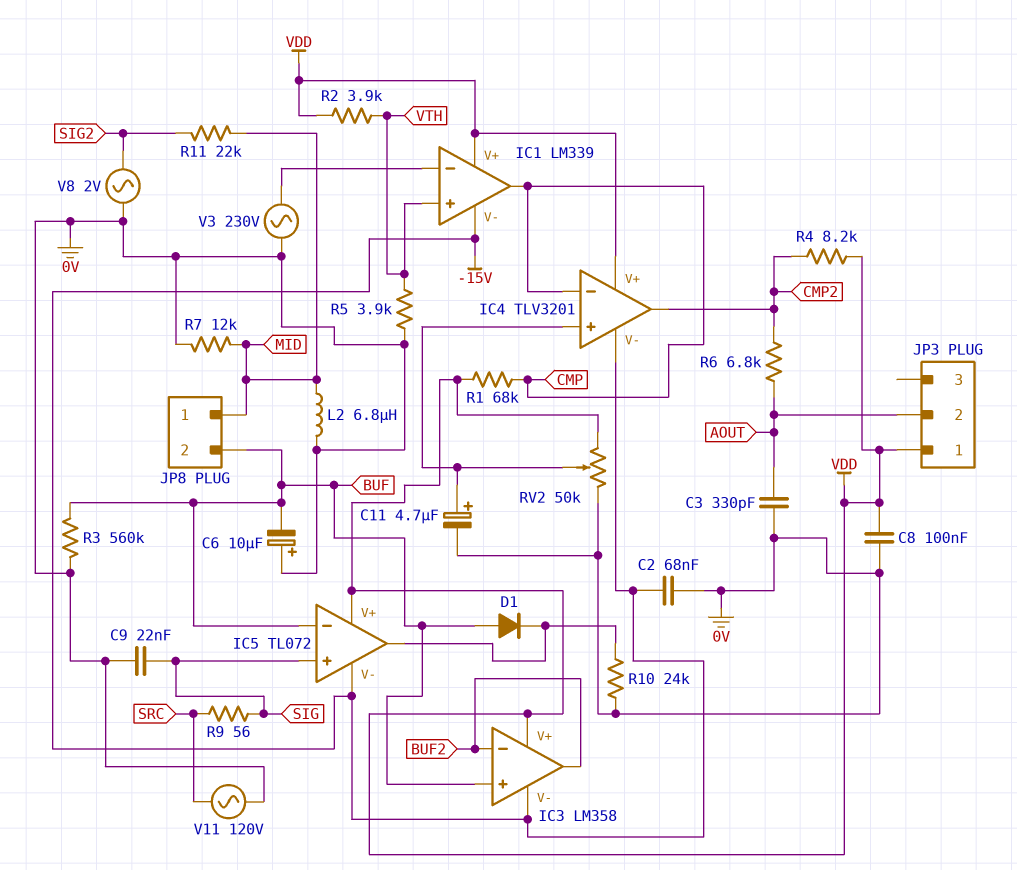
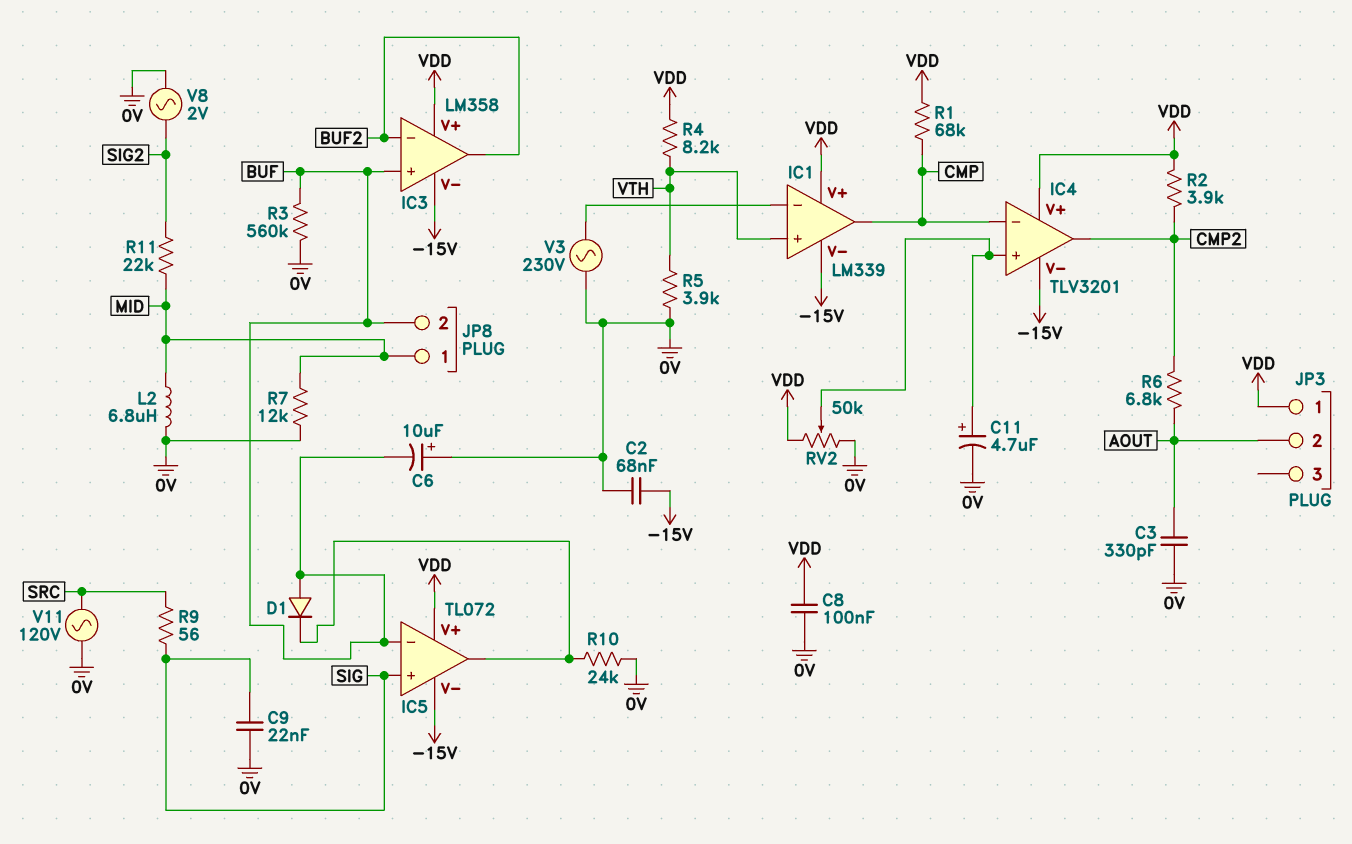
R2: 3.9k (VDD, VTH) -> 3.9k (CMP2, VDD)
R4: 8.2k (CMP2, VDD) -> 8.2k (VDD, VTH)

